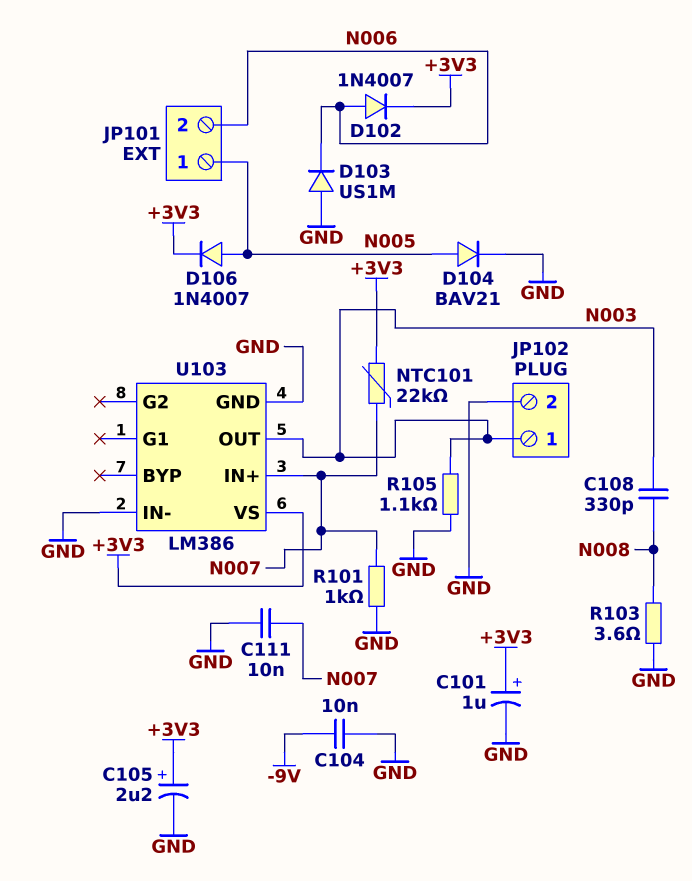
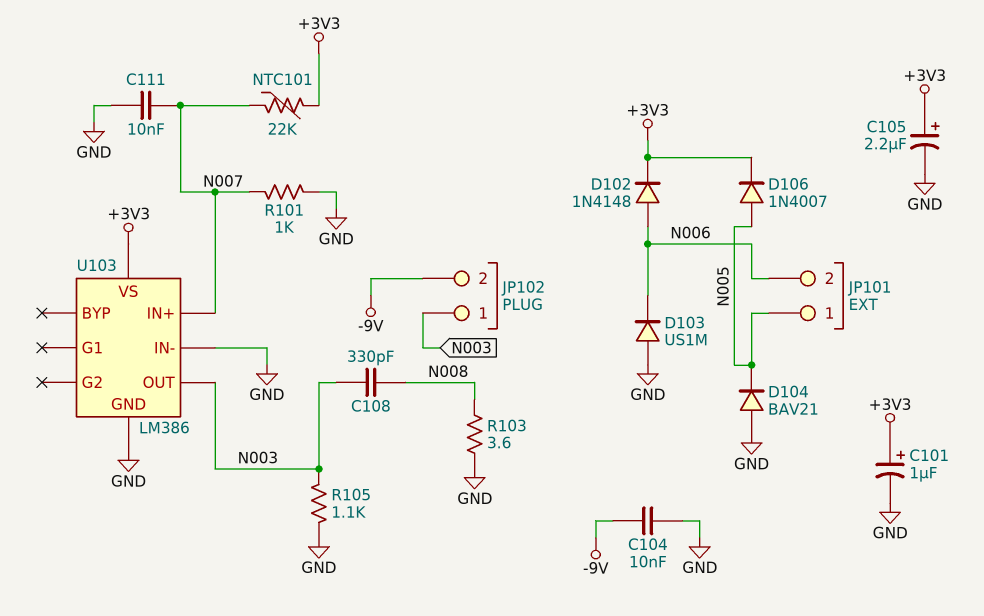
D102: diode 1N4007 (A N006, K +3V3) -> diode 1N4148 (A N006, K +3V3)
D104: diode BAV21 (A N005, K GND) -> diode BAV21 (A GND, K N005)
JP102 pin 2: GND -> -9V

